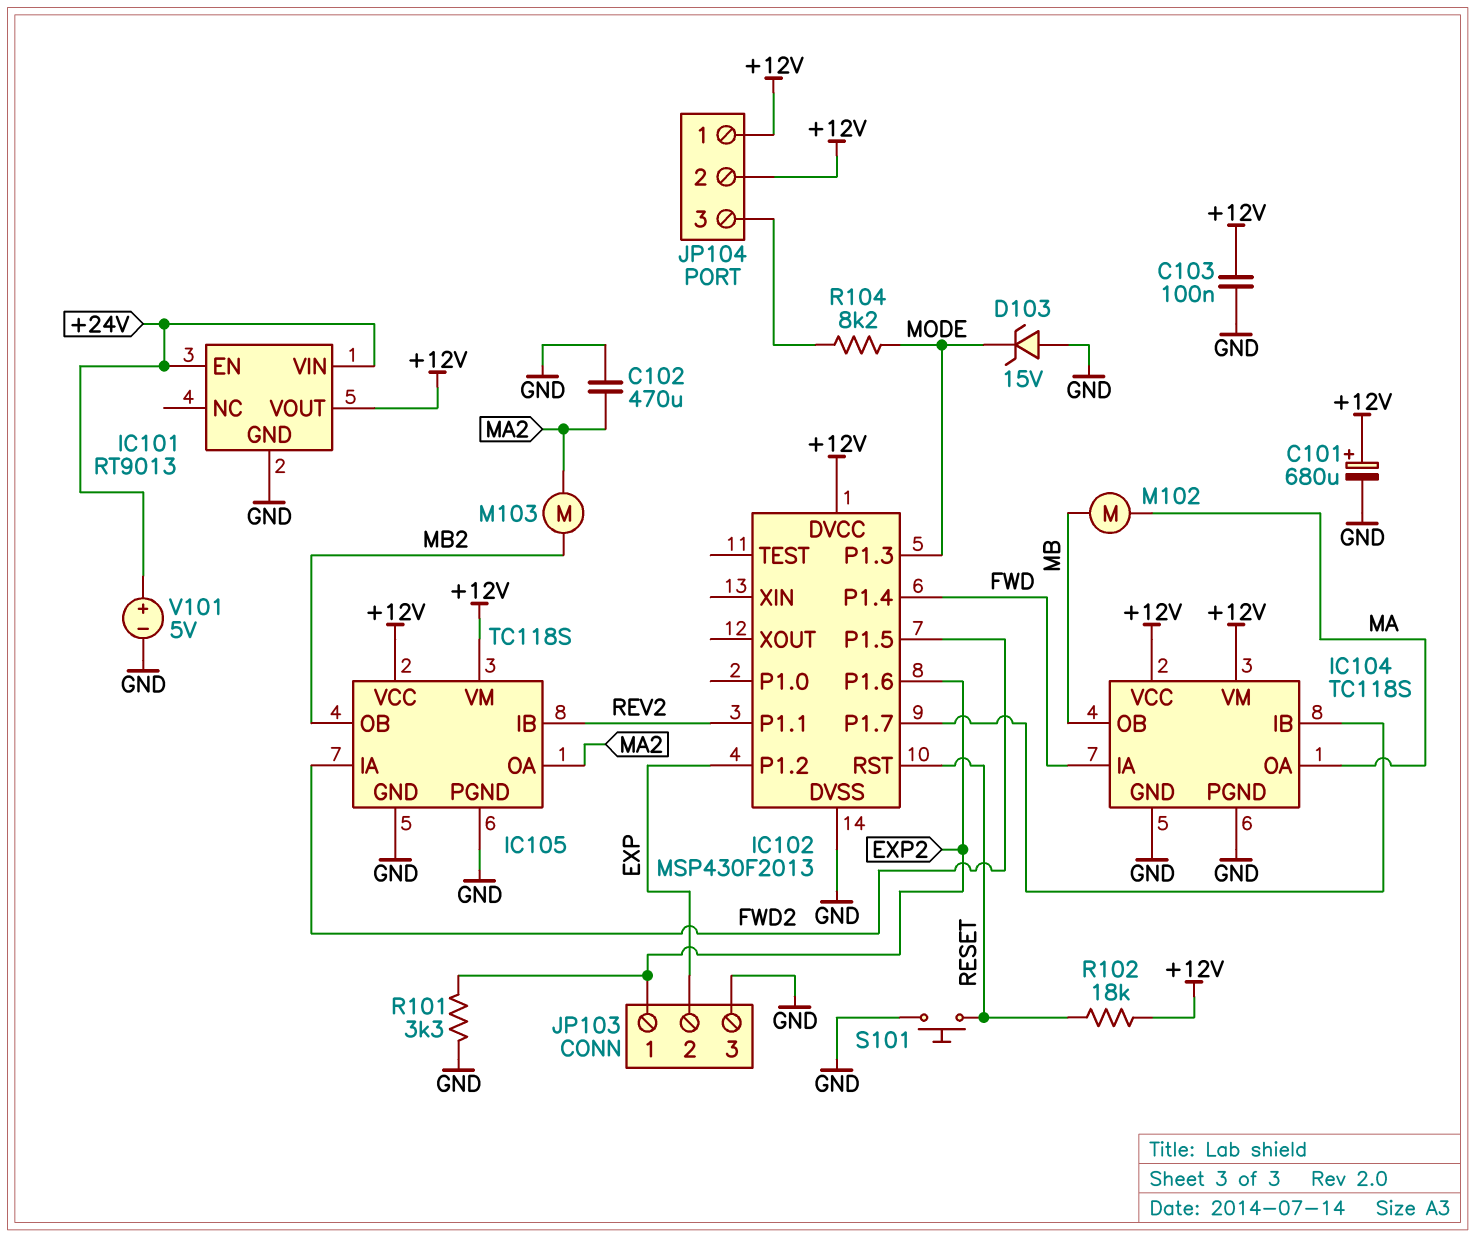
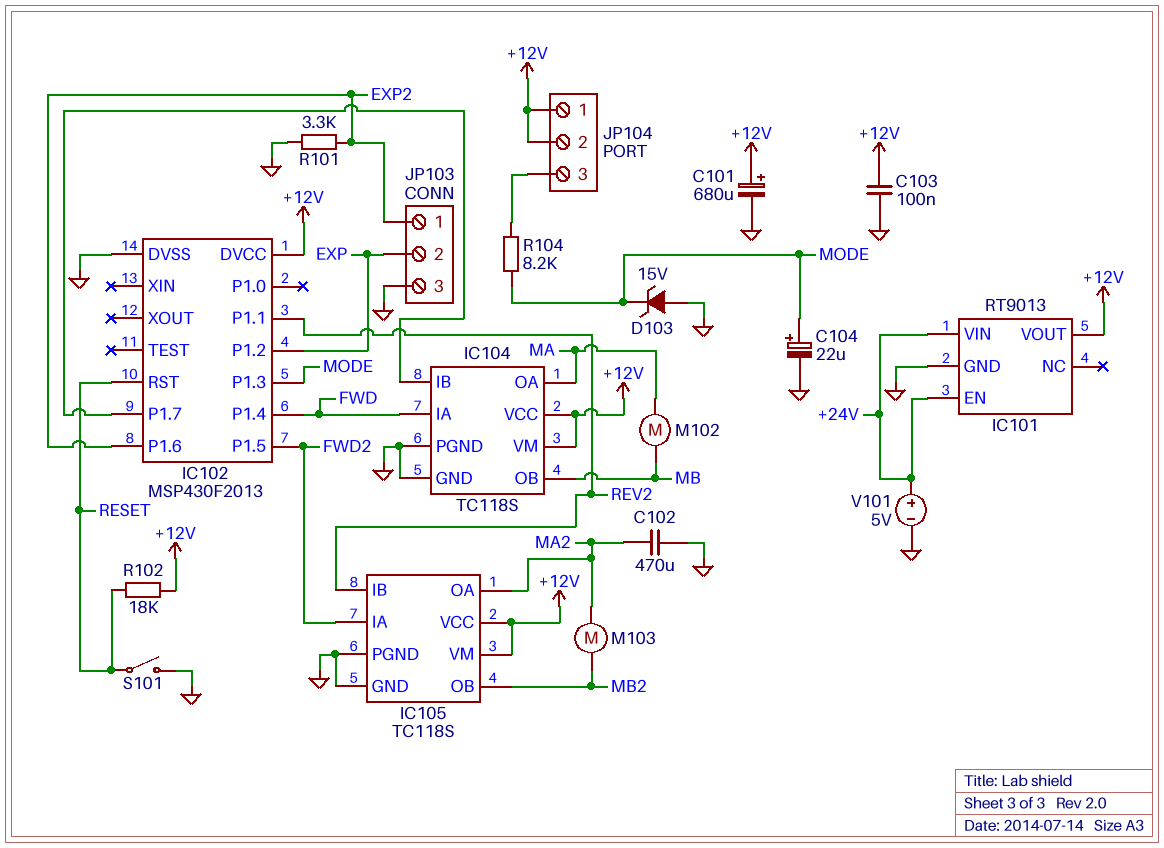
C104: none -> 22uF (plus MODE, minus GND)
S101: button (GND, RESET) -> switch (GND, RESET)

